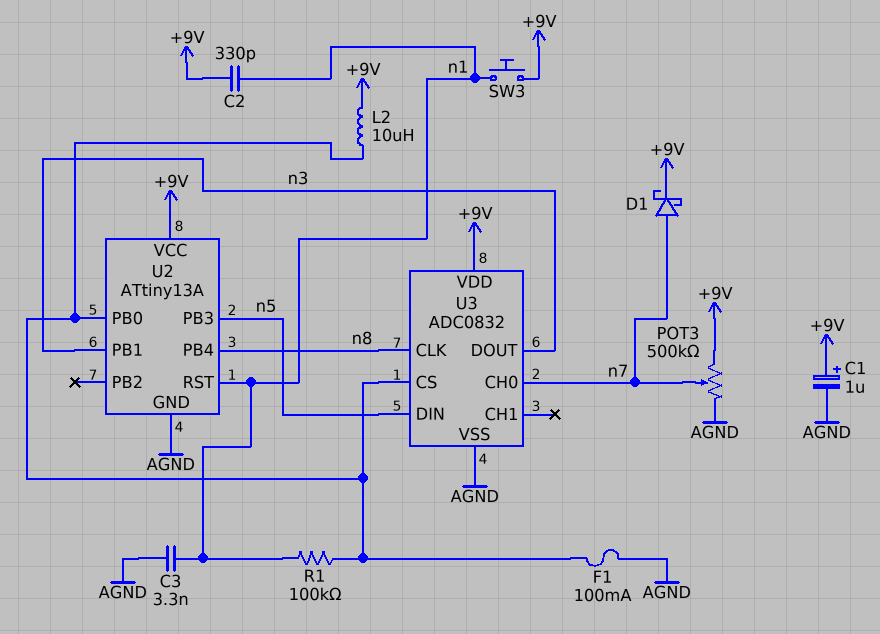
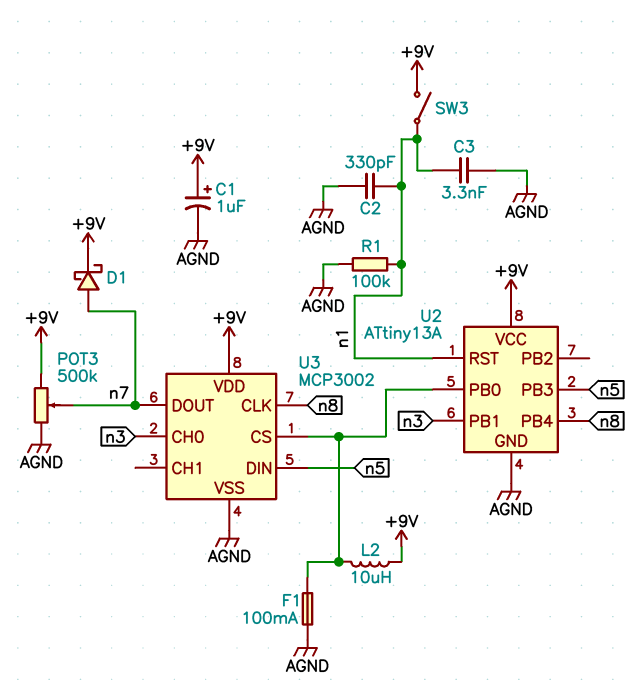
C2: 330pF (+9V, n1) -> 330pF (AGND, n1)
R1: 100k (U2/PB0, n1) -> 100k (AGND, n1)
SW3: button (+9V, n1) -> switch (+9V, n1)
U3: ADC0832 -> MCP3002
U3 pin CH0: n7 -> n3
U3 pin DOUT: n3 -> n7

